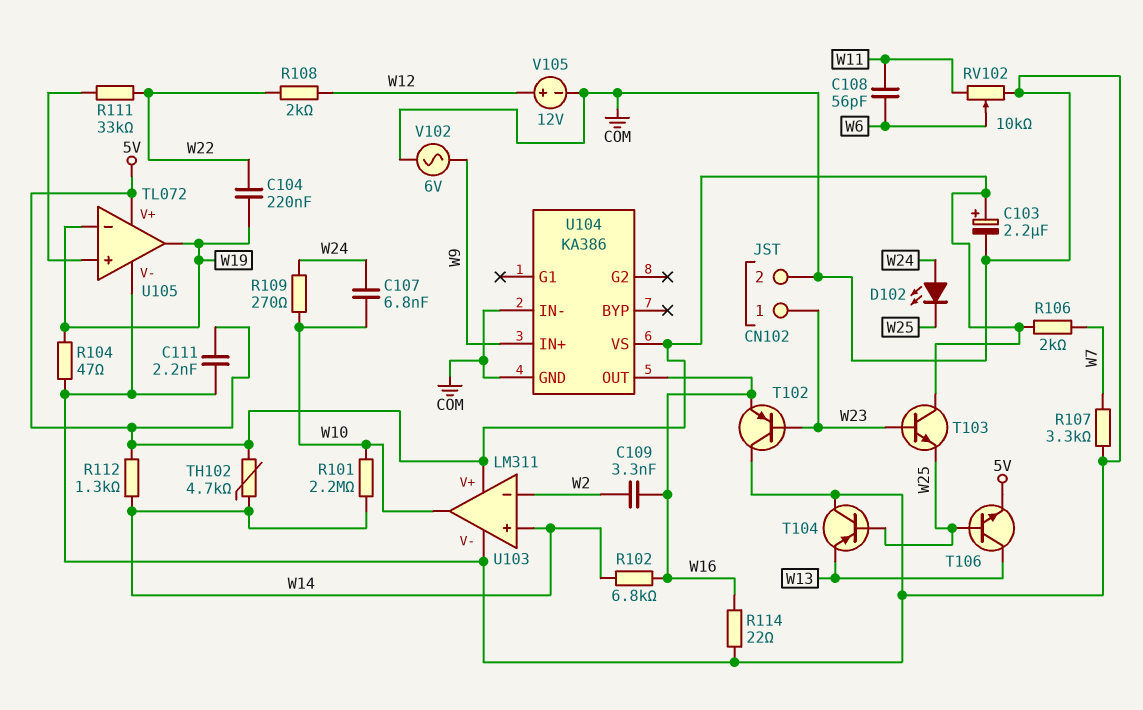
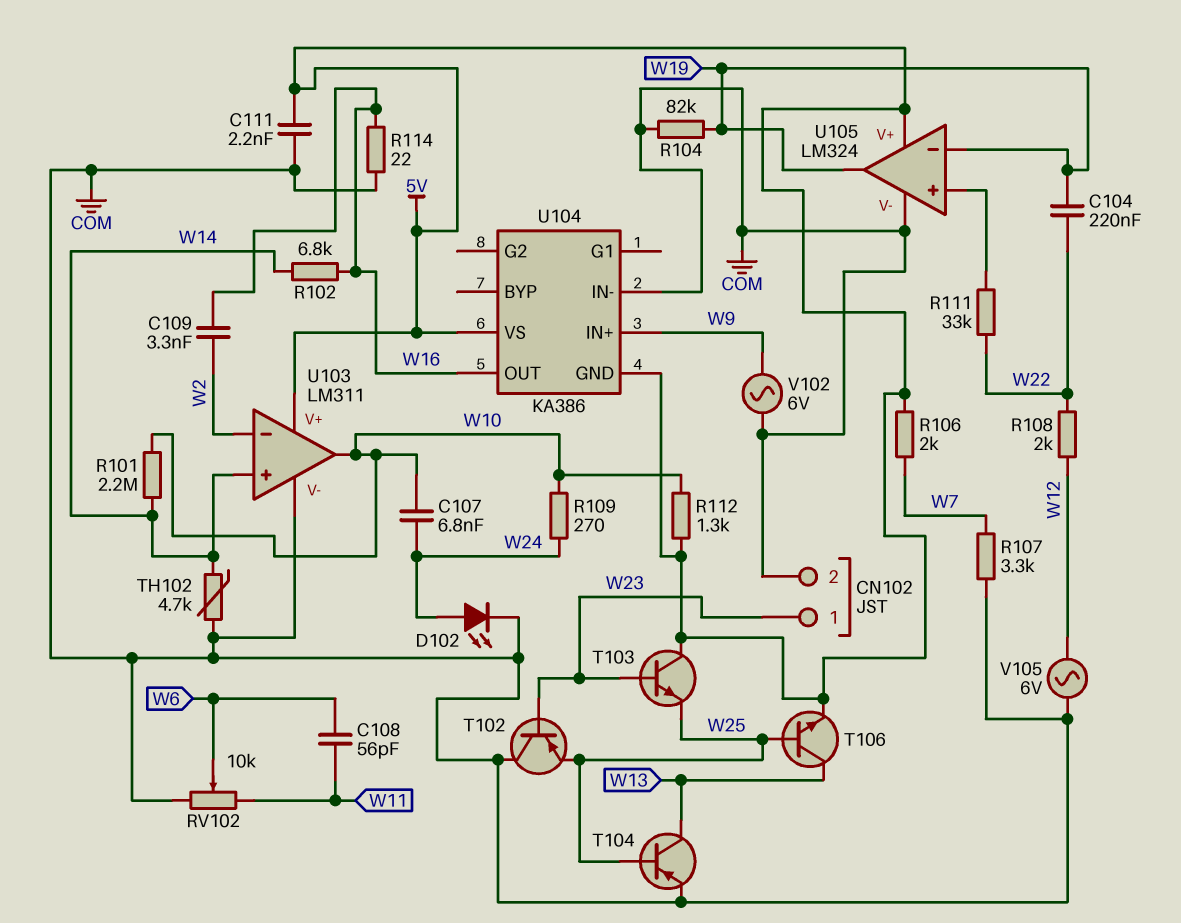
C103: 2.2uF (plus 5V, minus COM) -> none
D102: LED (A W24, K W25) -> LED (A W24, K COM)
R104: 47 (COM, W19) -> 82k (COM, W19)
R112: 1.3k (5V, W14) -> 1.3k (5V, W10)
T102: PNP (B W23, C COM, E W16) -> PNP (B W23, C COM, E W25)
T104: PNP (B W25, C COM, E W13) -> PNP (B W25, C W13, E COM)
TH102: 4.7k (5V, W14) -> 4.7k (COM, W14)
U104 pin GND: COM -> 5V
U105: TL072 -> LM324
V105: 12V (plus W12, minus COM) -> AC 6V (COM, W12)

